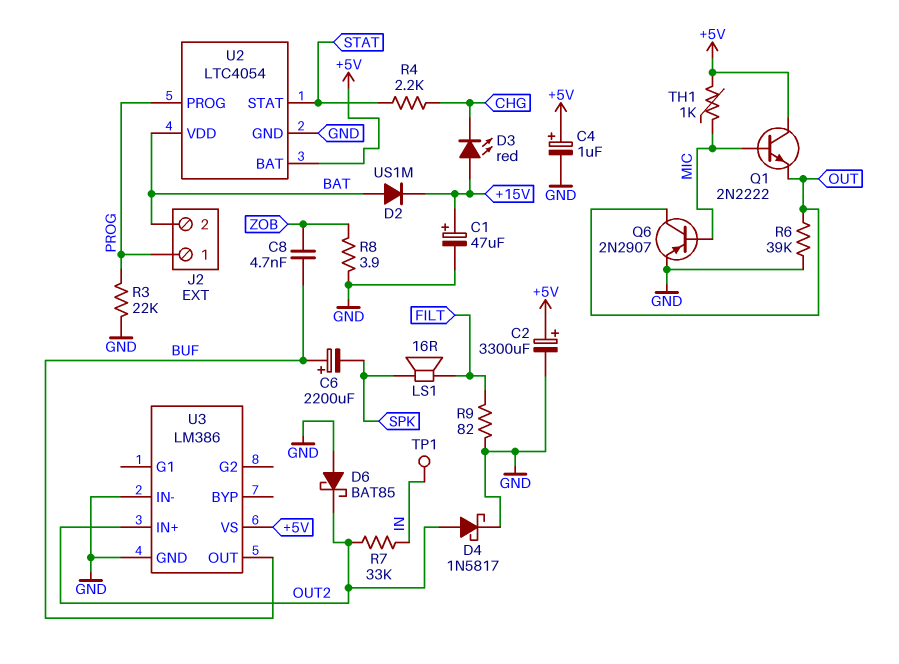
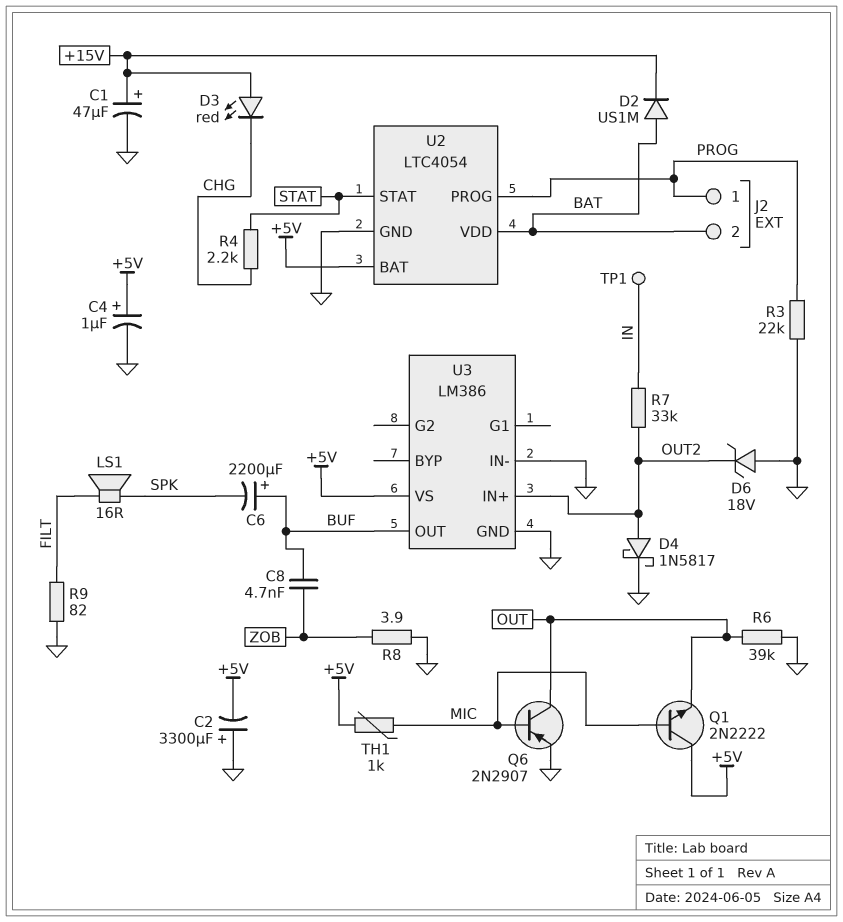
C2: 3300uF (plus +5V, minus GND) -> 3300uF (plus GND, minus +5V)
D6: schottky BAT85 (A GND, K OUT2) -> zener 18V (A GND, K OUT2)

